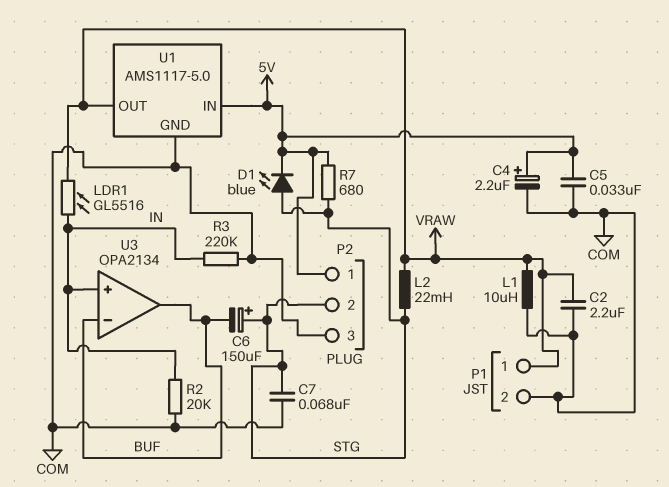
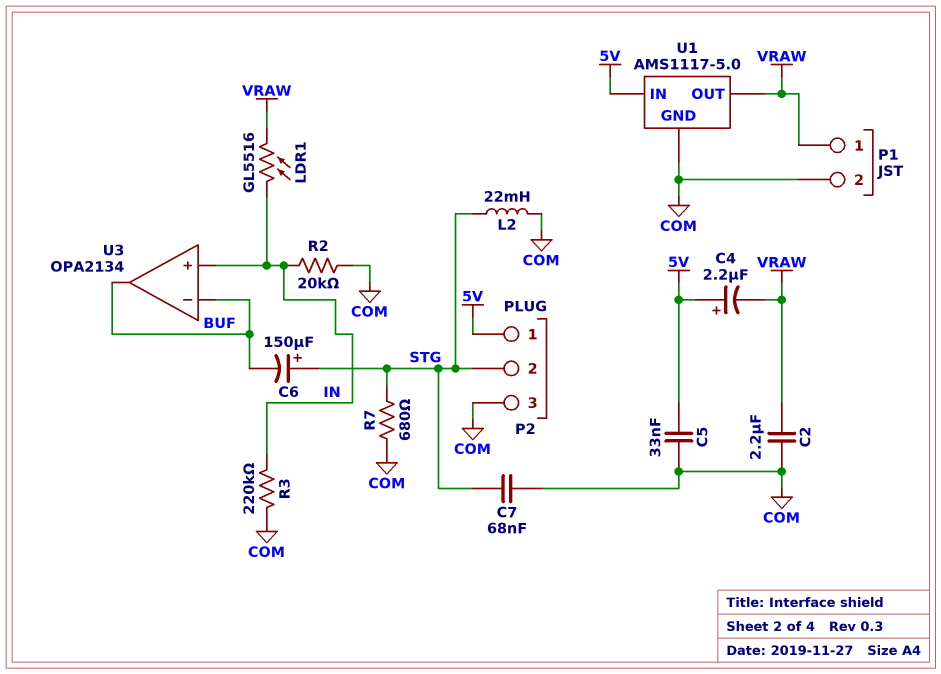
C4: 2.2uF (plus 5V, minus COM) -> 2.2uF (plus 5V, minus VRAW)
D1: LED blue (A STG, K 5V) -> none
L1: 10uH (COM, VRAW) -> none
L2: 22mH (STG, VRAW) -> 22mH (COM, STG)
R7: 680 (5V, STG) -> 680 (COM, STG)

